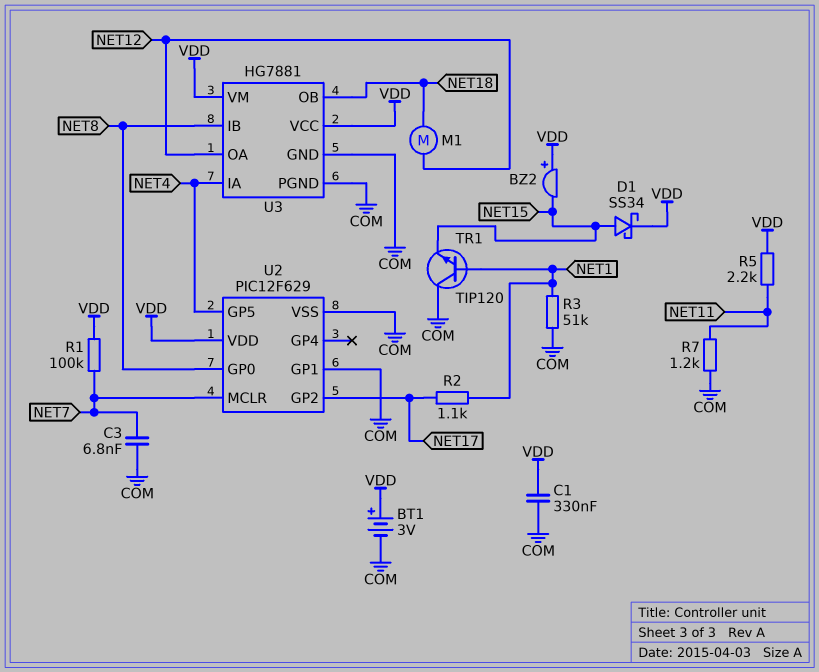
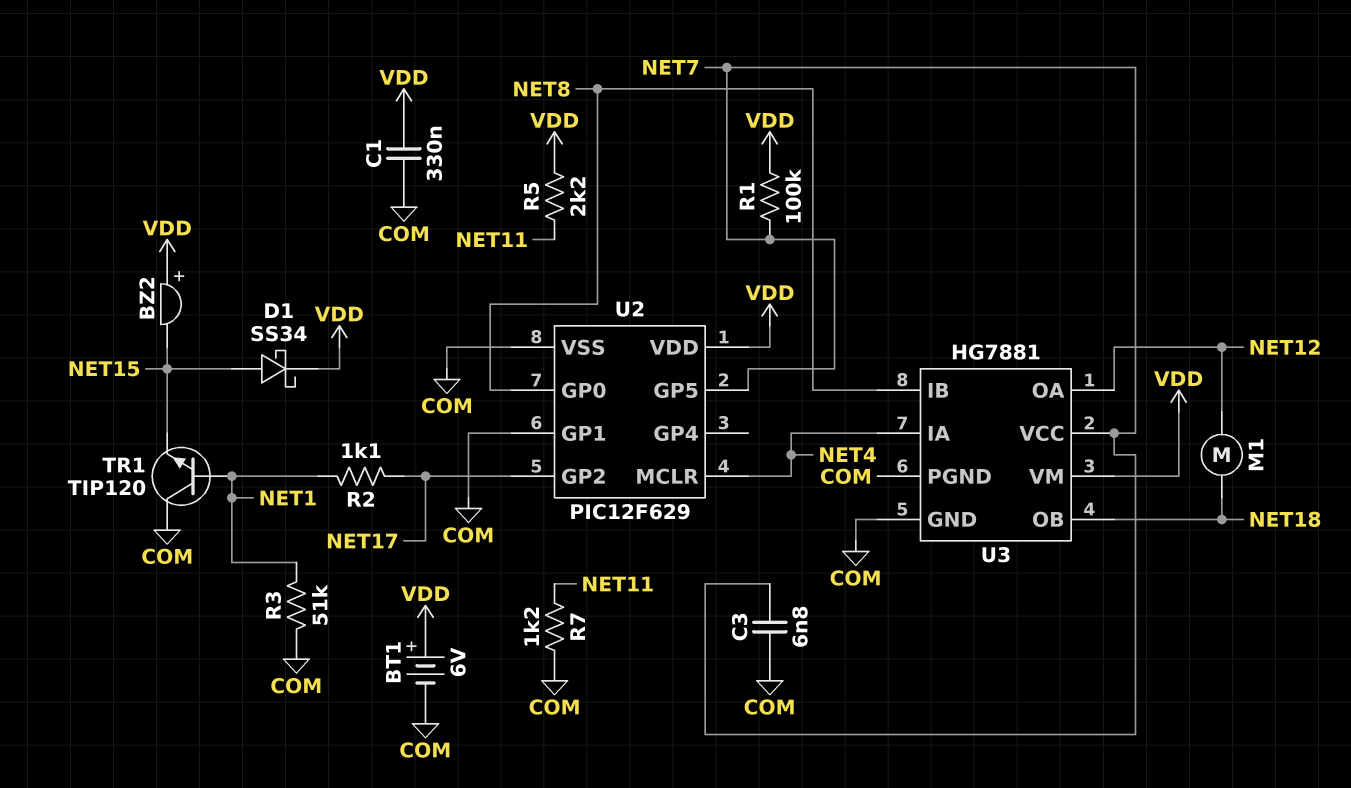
BT1: 3V (plus VDD, minus COM) -> 6V (plus VDD, minus COM)
U2 pin GP5: NET4 -> NET7
U2 pin MCLR: NET7 -> NET4
U3 pin VCC: VDD -> NET7

